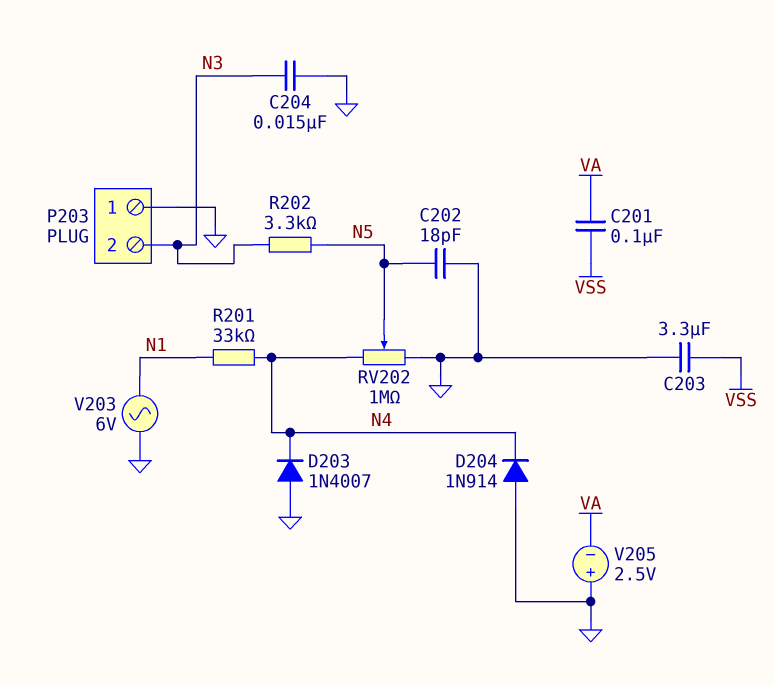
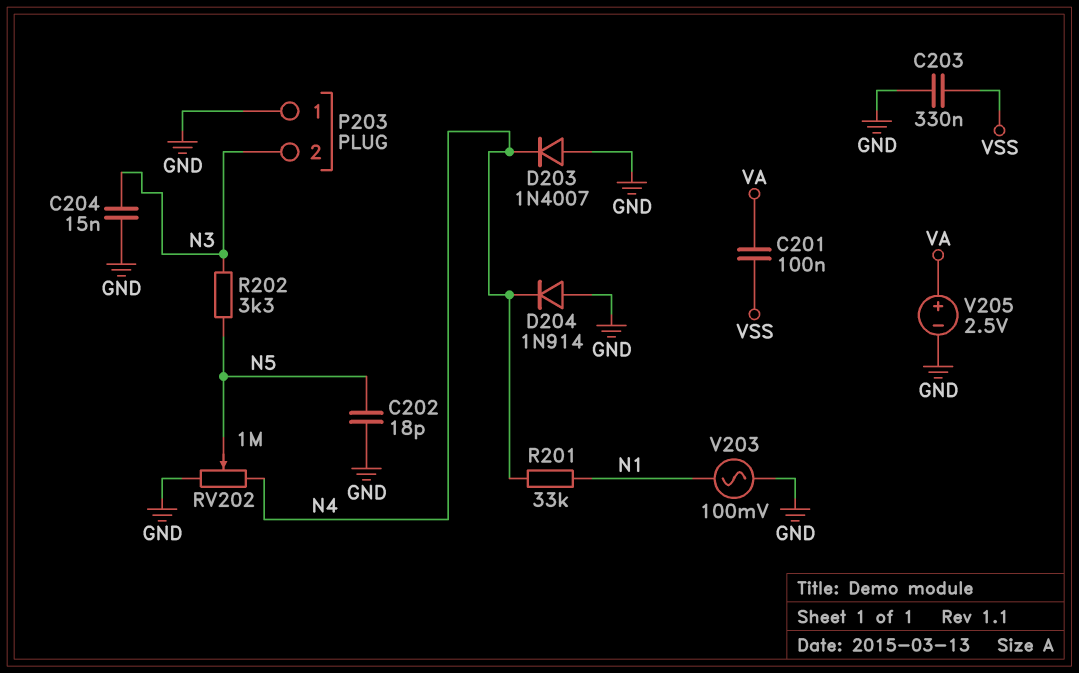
C203: 3.3uF (GND, VSS) -> 330nF (GND, VSS)
V203: AC 6V (GND, N1) -> AC 100mV (GND, N1)
V205: 2.5V (plus GND, minus VA) -> 2.5V (plus VA, minus GND)

